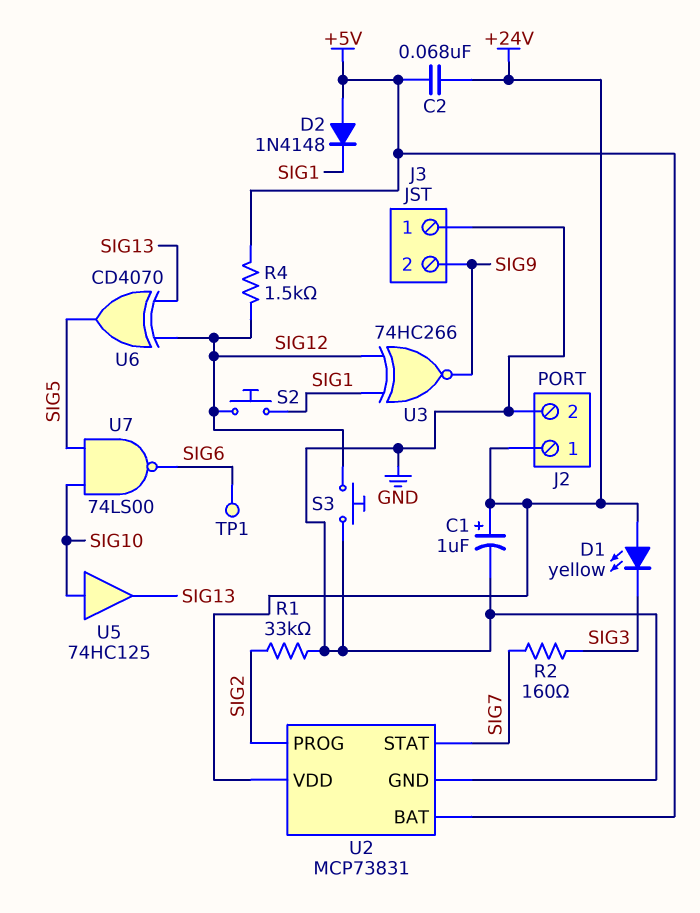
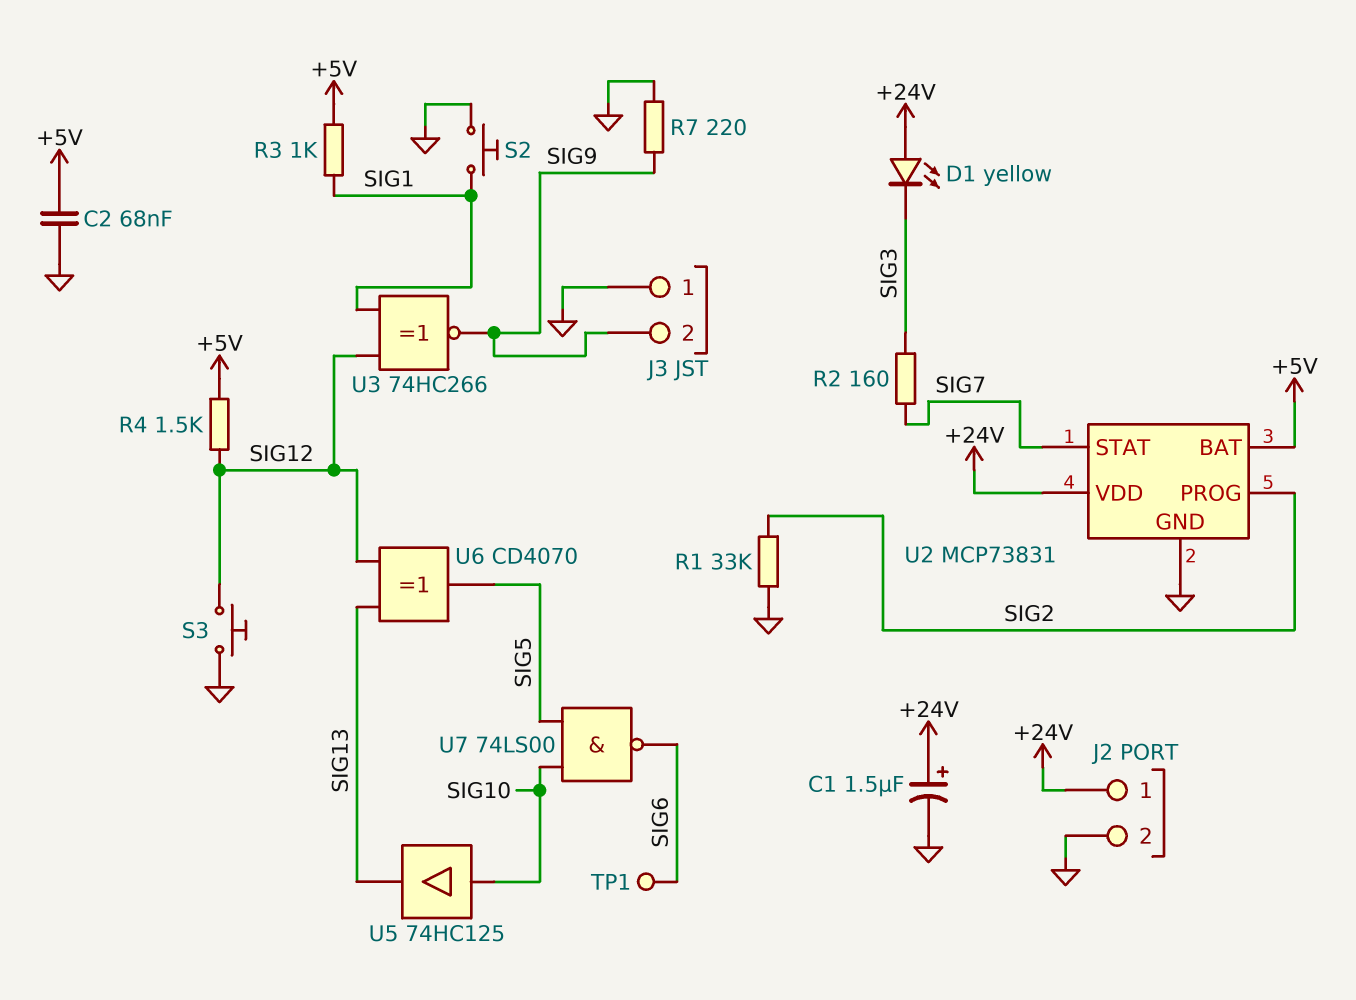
C1: 1uF (plus +24V, minus GND) -> 1.5uF (plus +24V, minus GND)
C2: 68nF (+5V, +24V) -> 68nF (+5V, GND)
D2: diode 1N4148 (A +5V, K SIG1) -> none
R3: none -> 1k (+5V, SIG1)
R7: none -> 220 (GND, SIG9)
S2: button (SIG1, SIG12) -> button (GND, SIG1)

